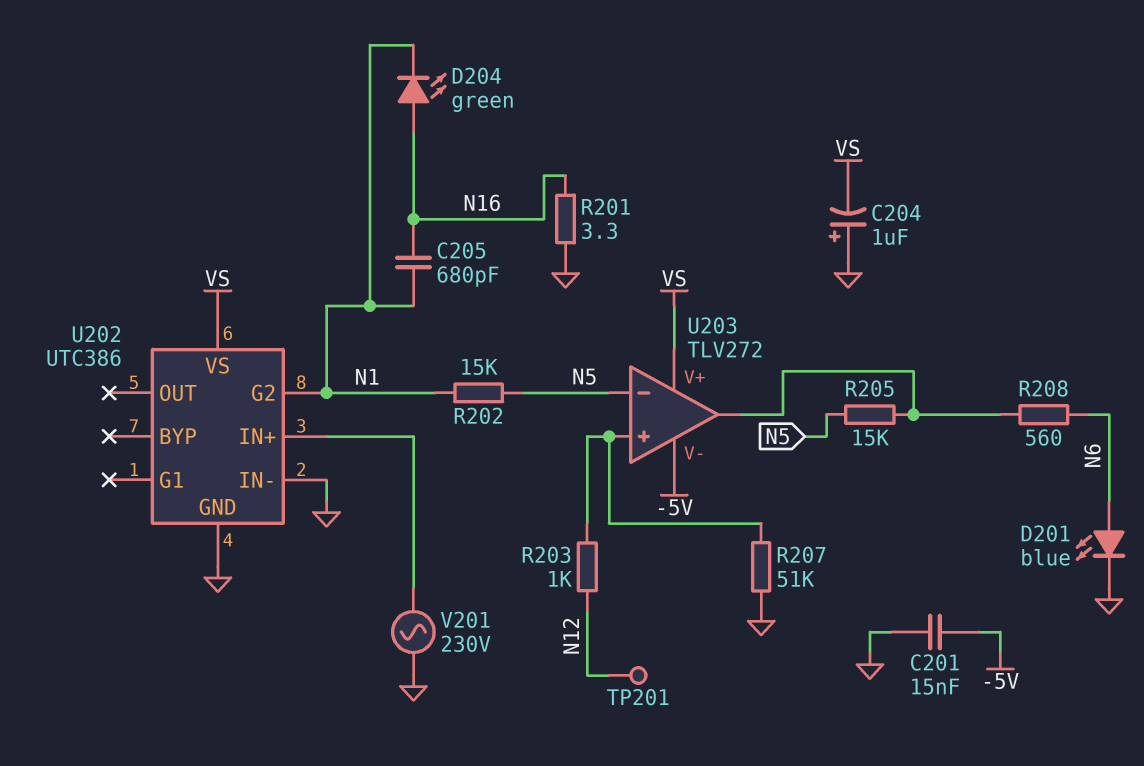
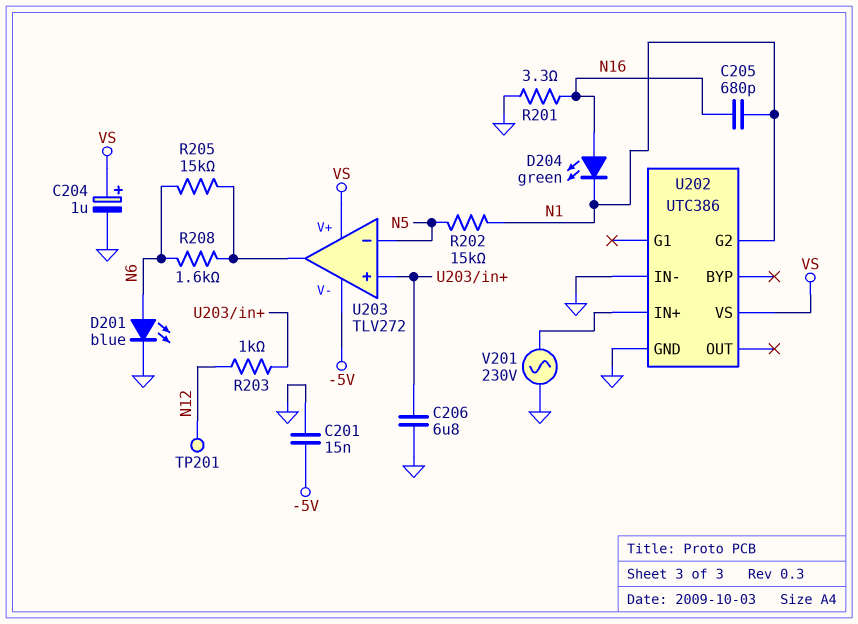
C204: 1uF (plus GND, minus VS) -> 1uF (plus VS, minus GND)
C206: none -> 6.8uF (GND, U203/in+)
R205: 15k (N5, U203/out) -> 15k (N6, U203/out)
R207: 51k (GND, U203/in+) -> none
R208: 560 (N6, U203/out) -> 1.6k (N6, U203/out)

